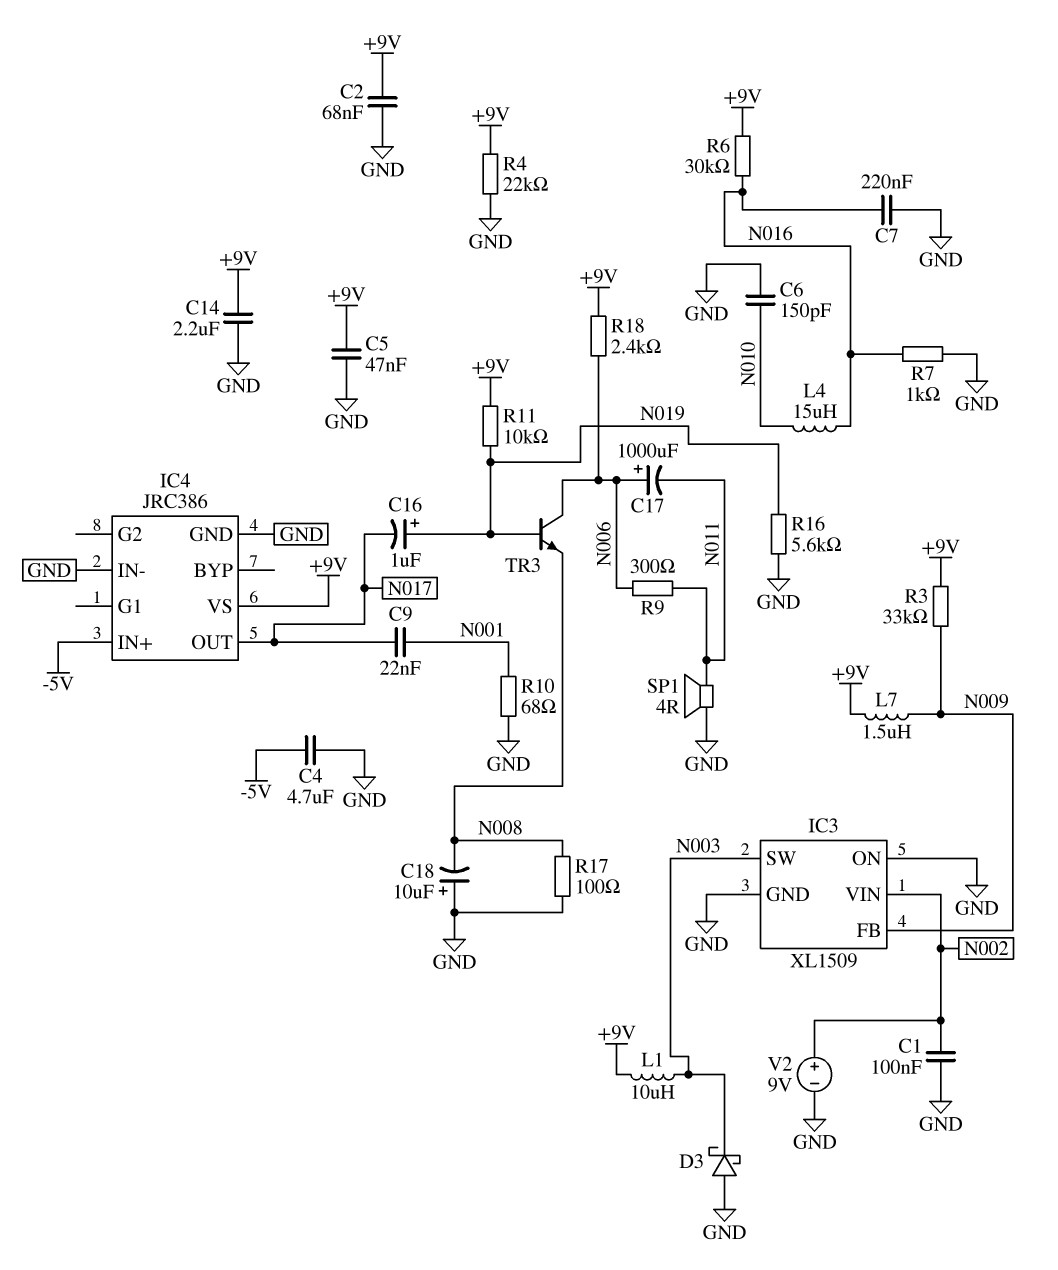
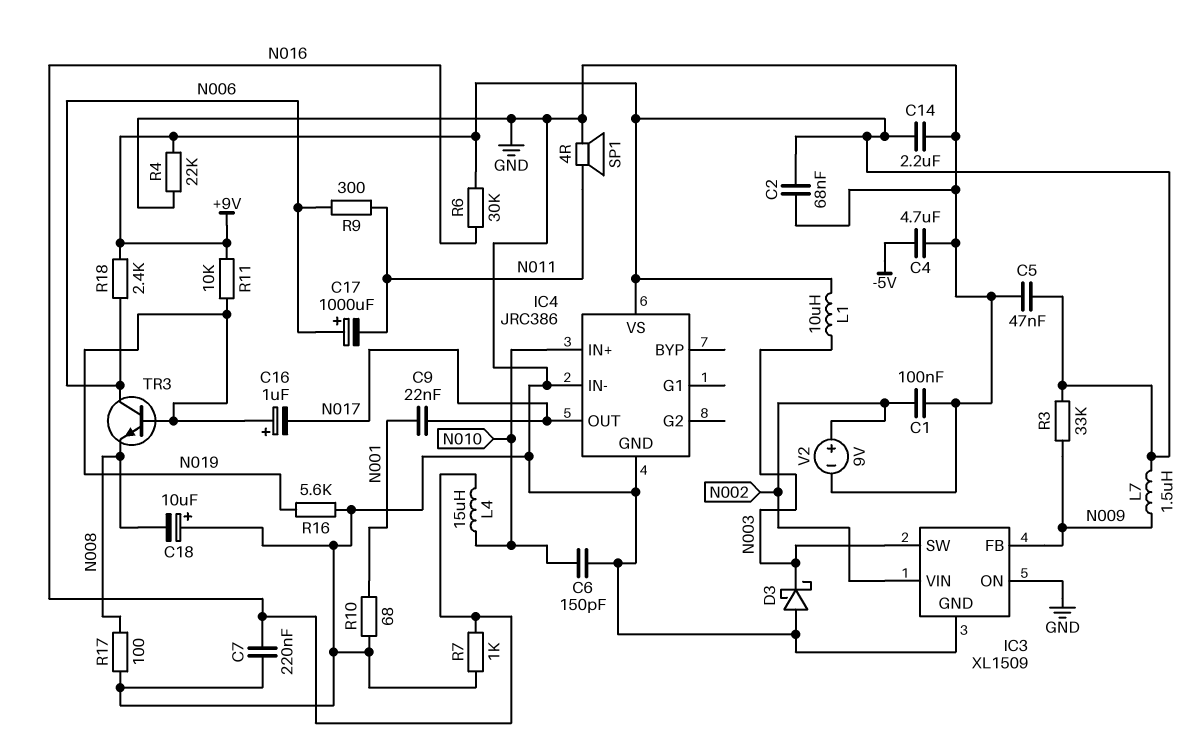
IC4 pin IN+: -5V -> N010

